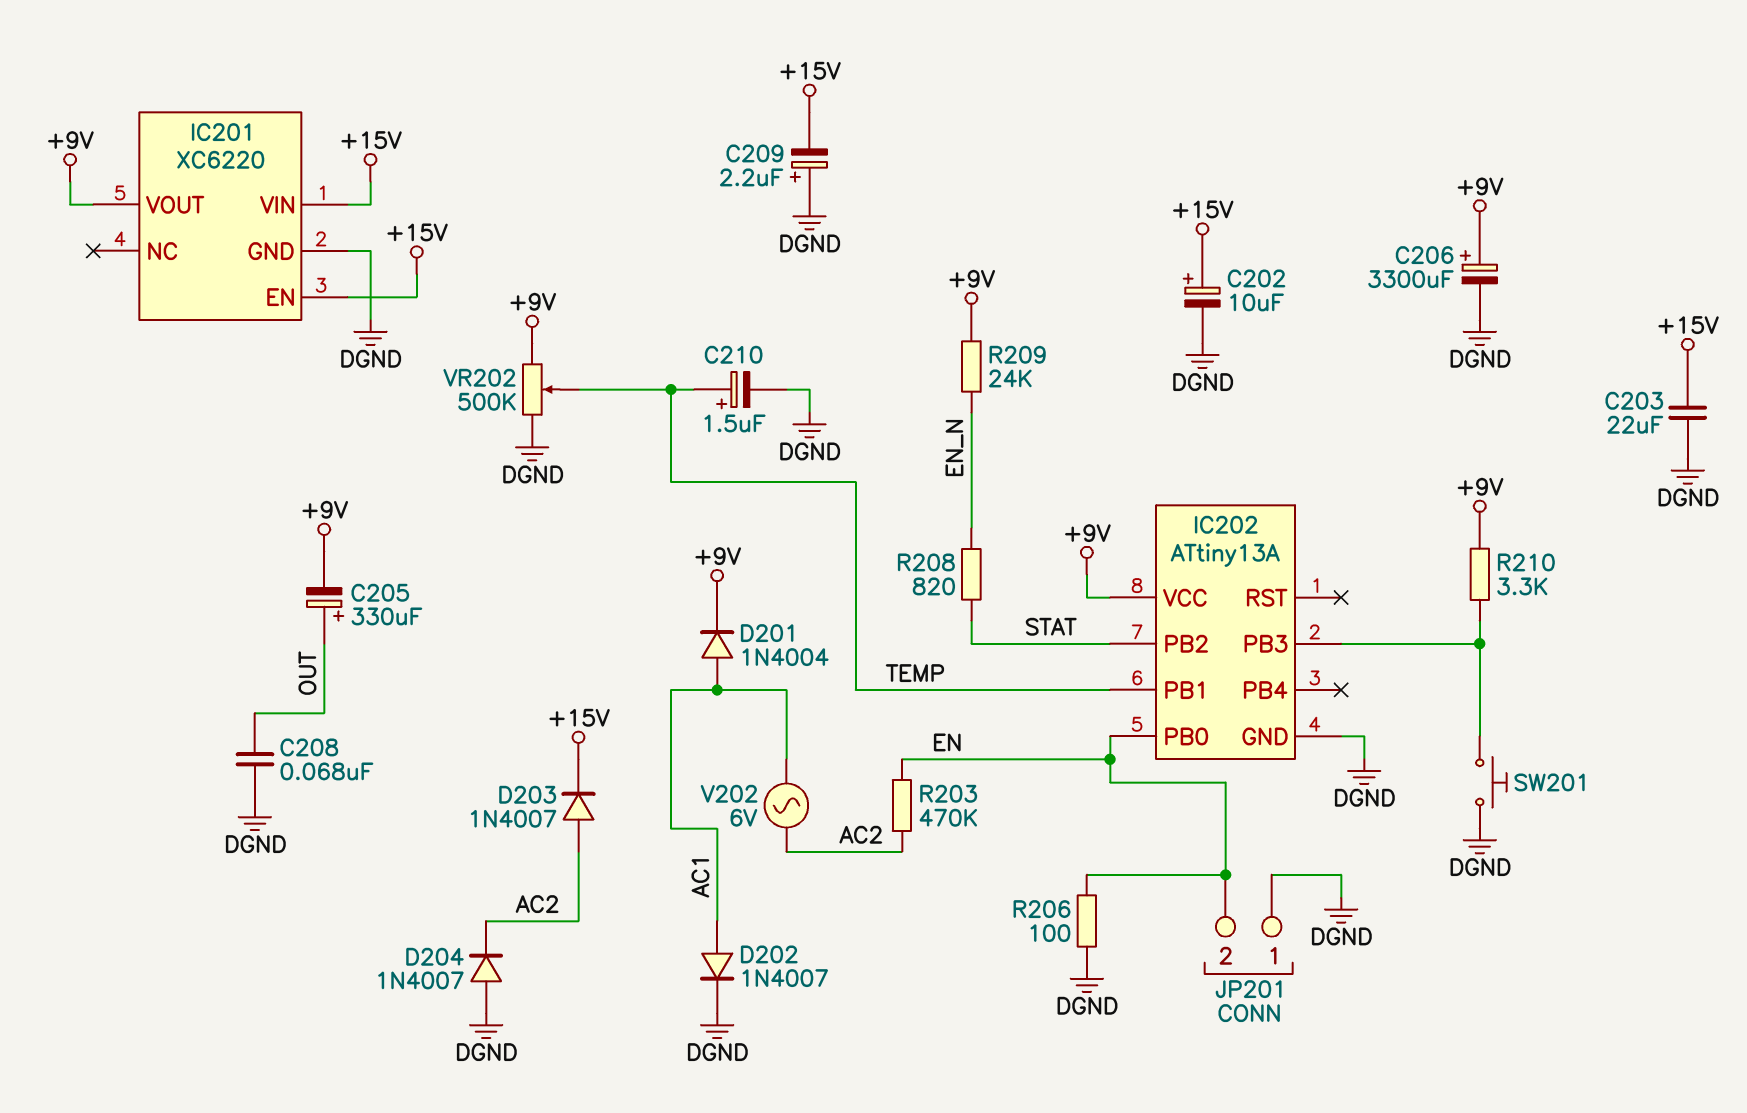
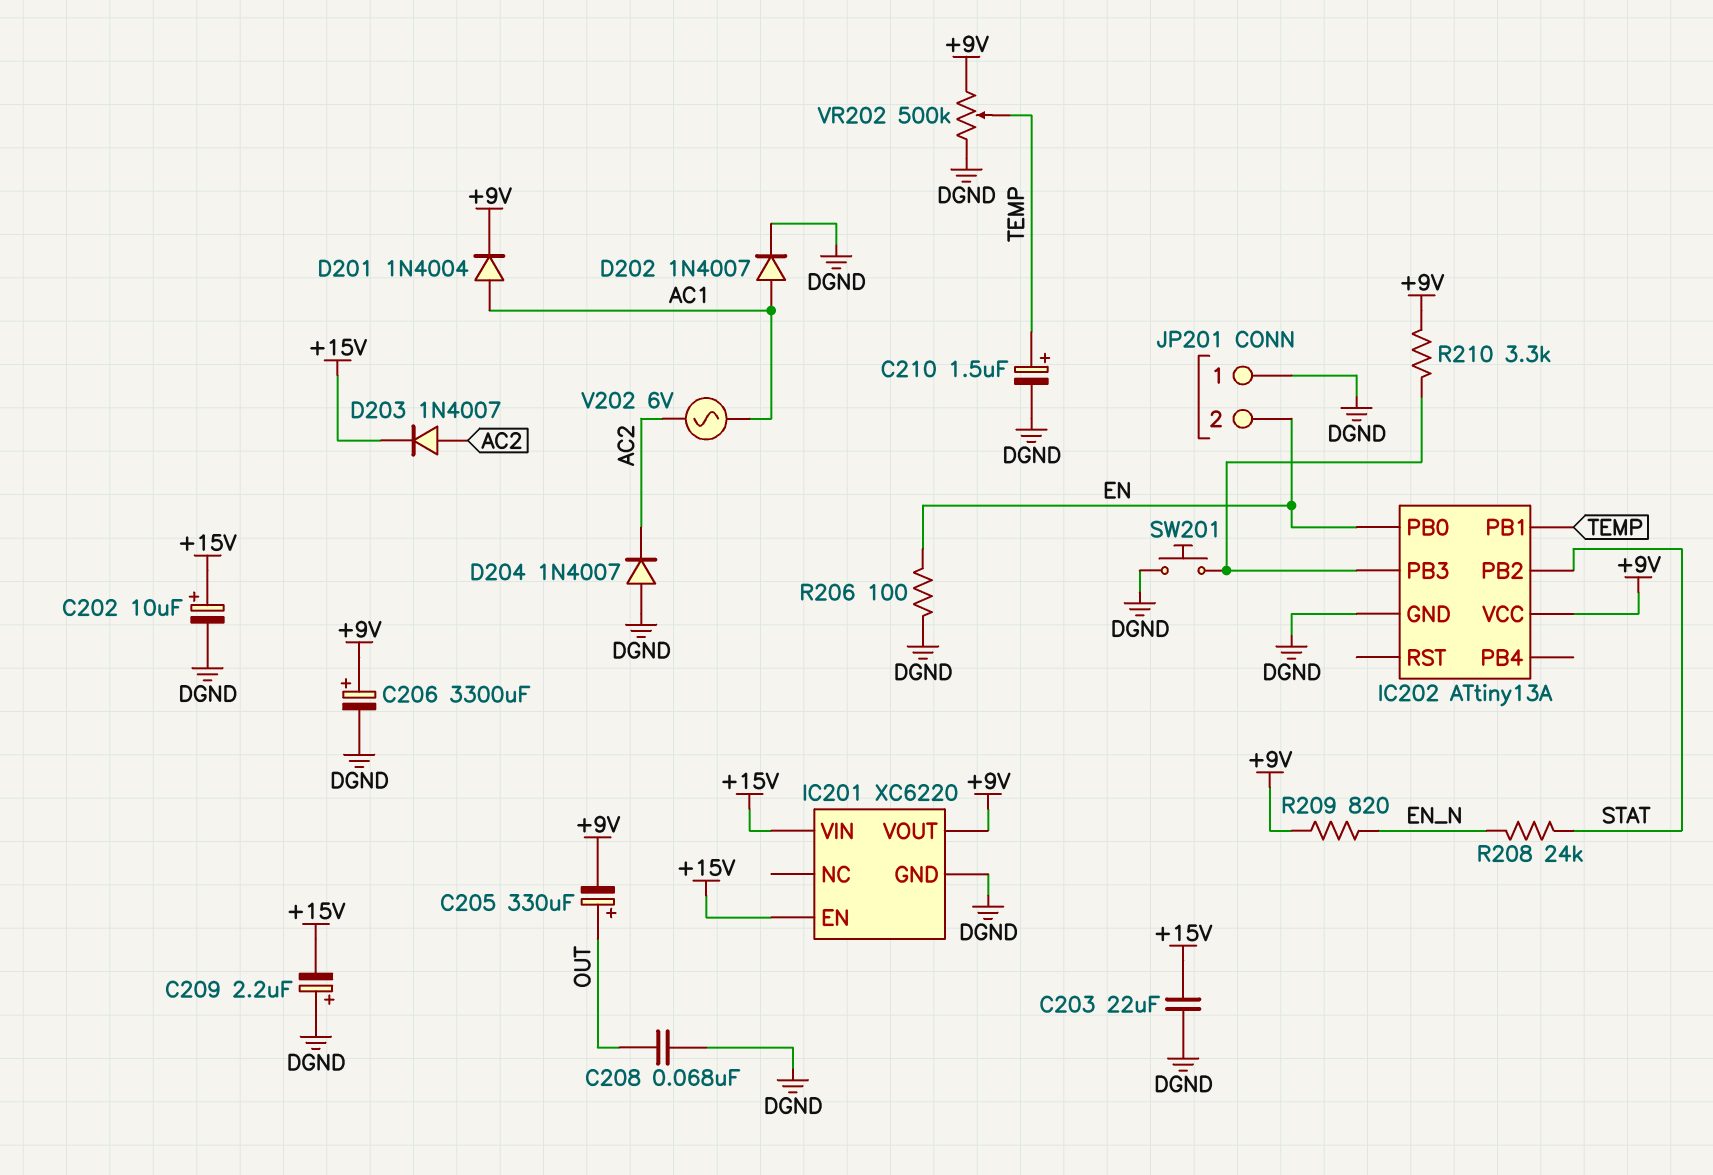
R203: 470k (AC2, EN) -> none
R208: 820 (EN_N, STAT) -> 24k (EN_N, STAT)
R209: 24k (+9V, EN_N) -> 820 (+9V, EN_N)

